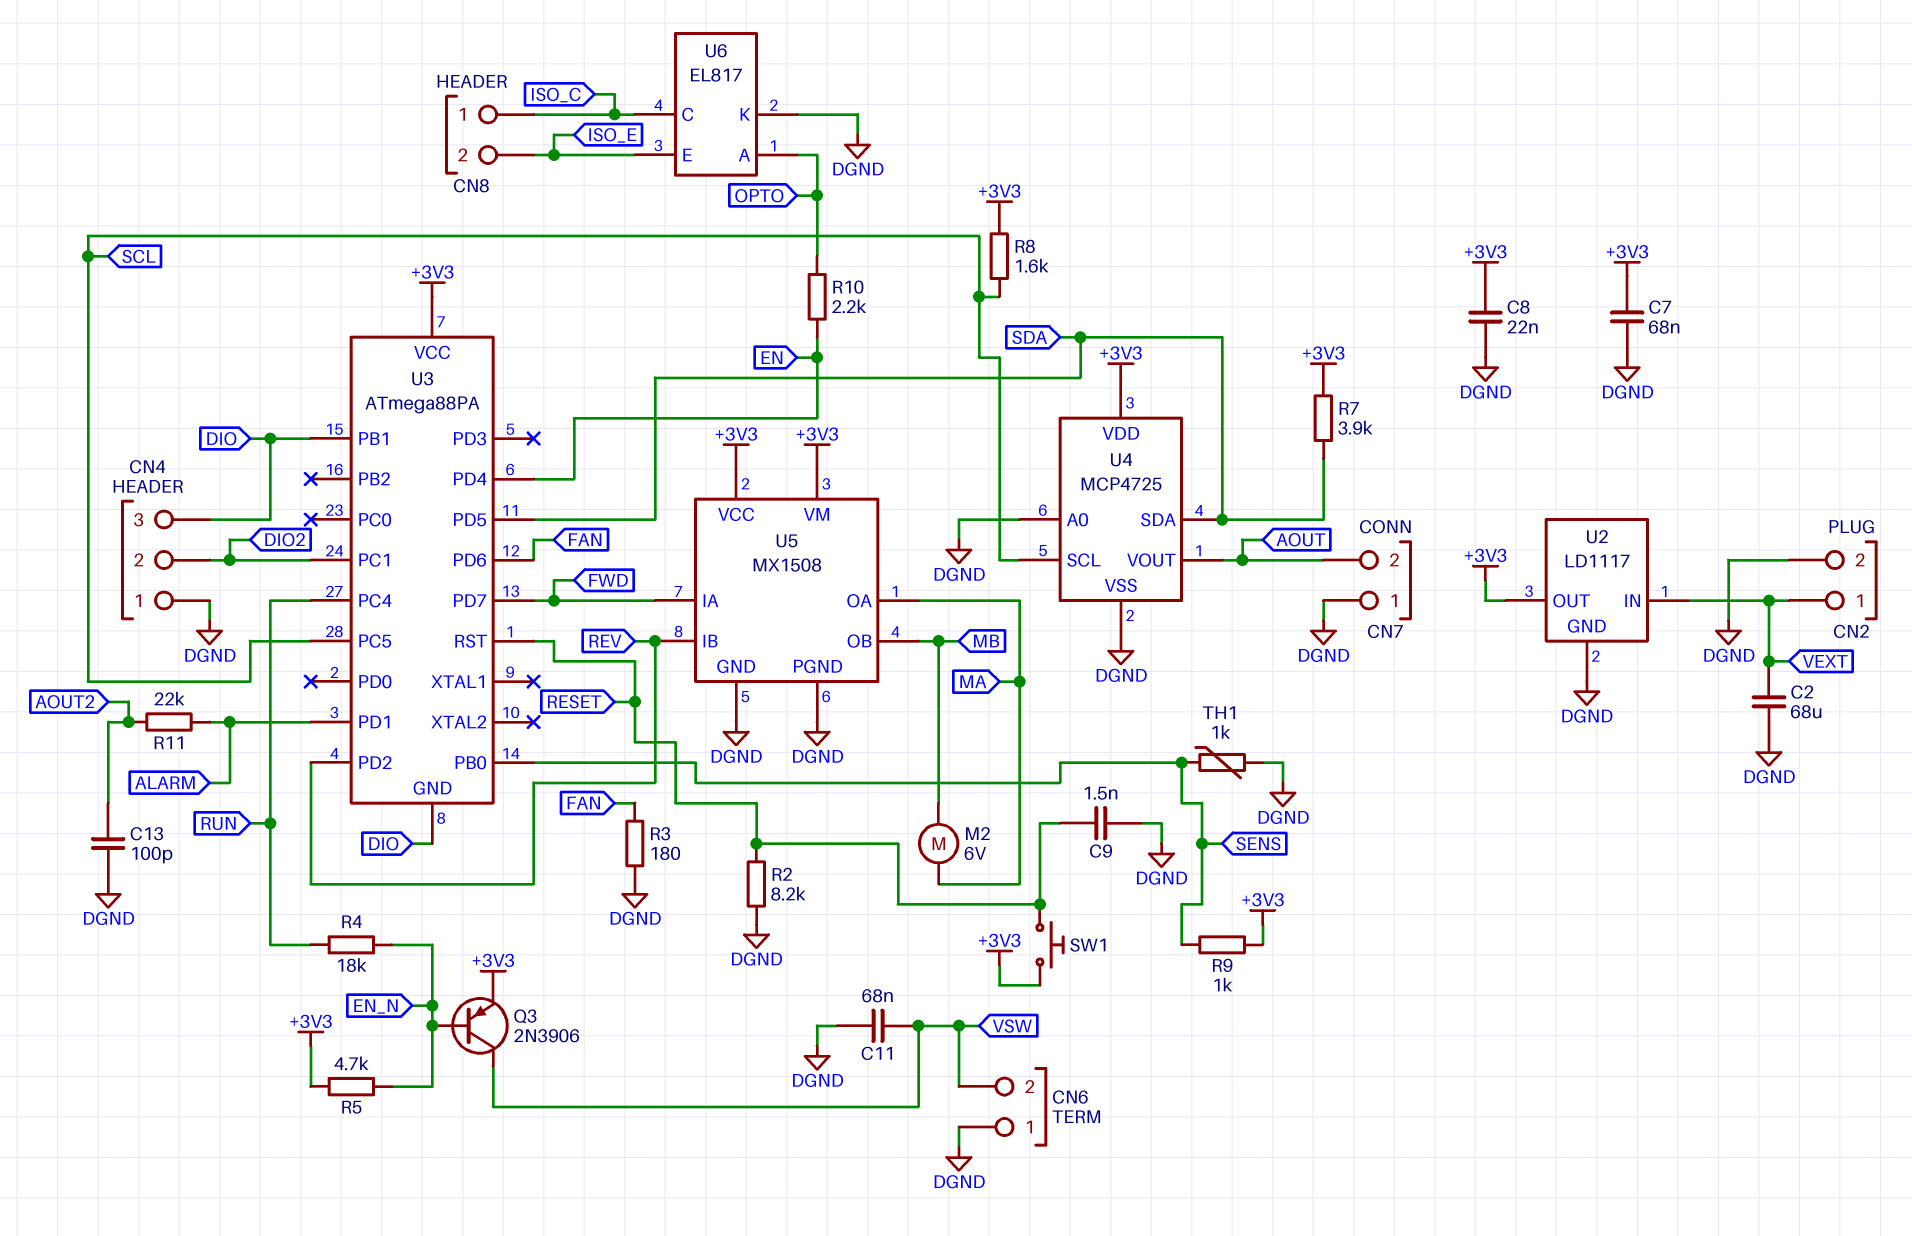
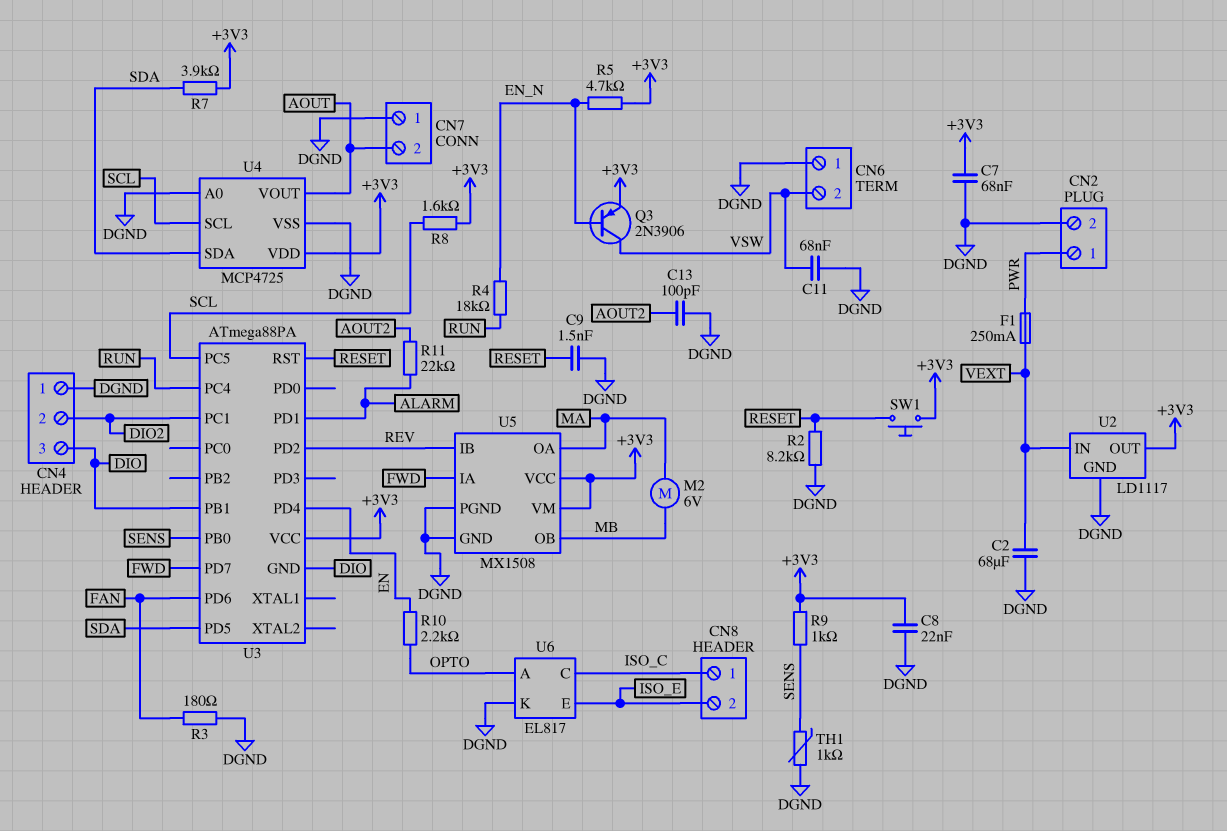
CN2 pin 1: VEXT -> PWR
F1: none -> 250mA (PWR, VEXT)

